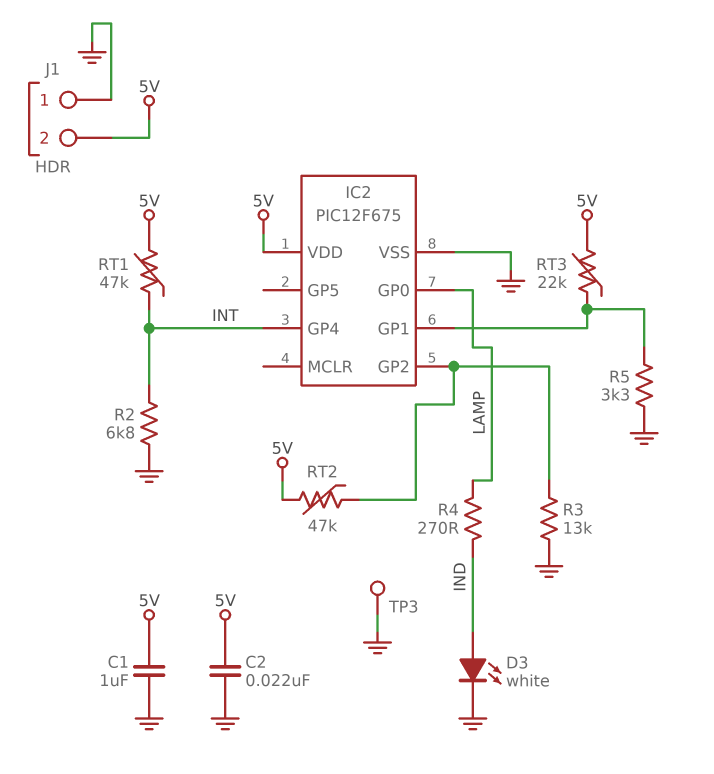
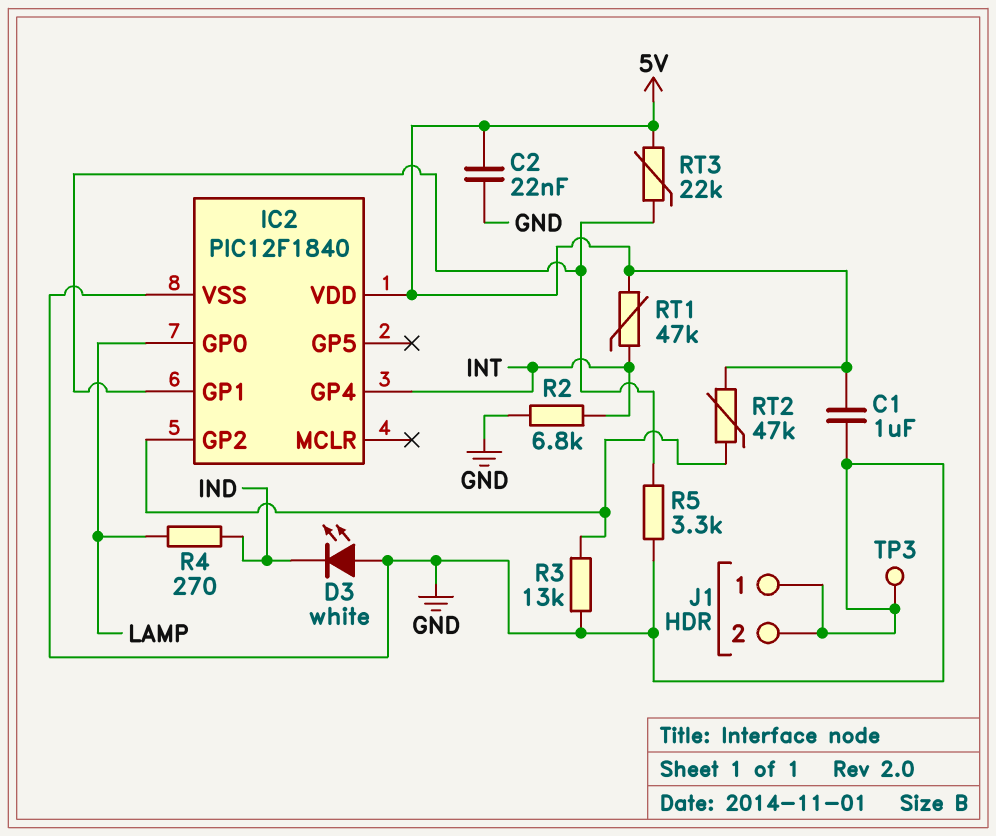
D3: LED white (A IND, K GND) -> LED white (A GND, K IND)
IC2: PIC12F675 -> PIC12F1840
J1 pin 2: 5V -> GND

